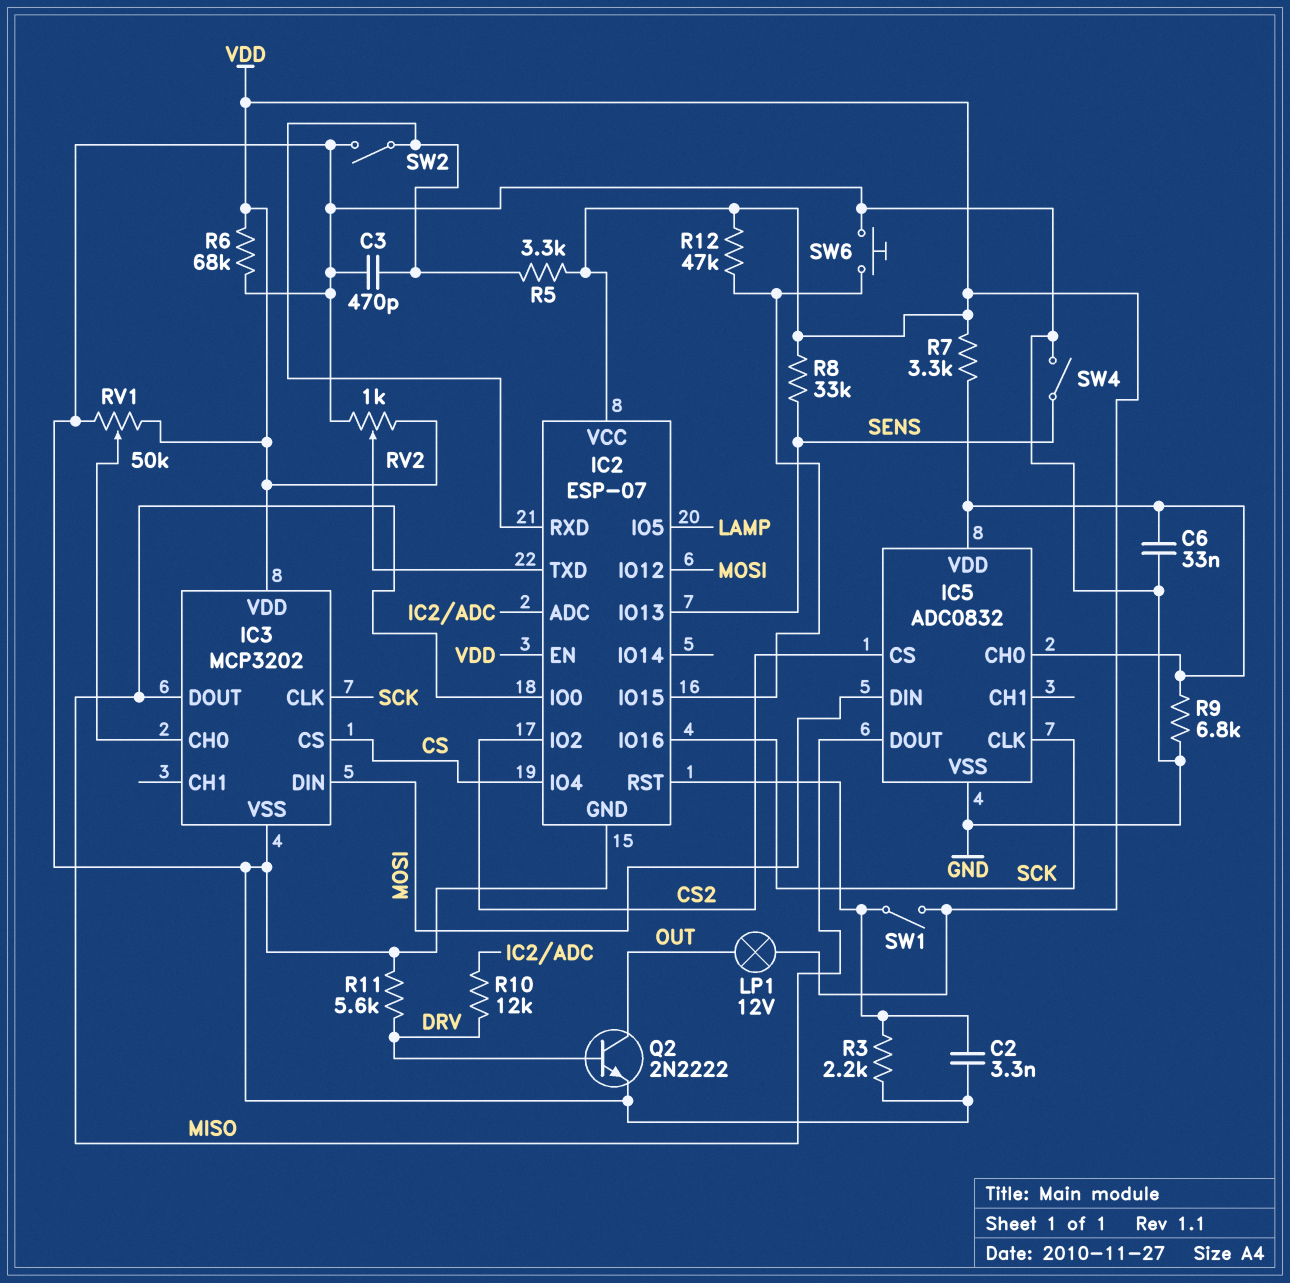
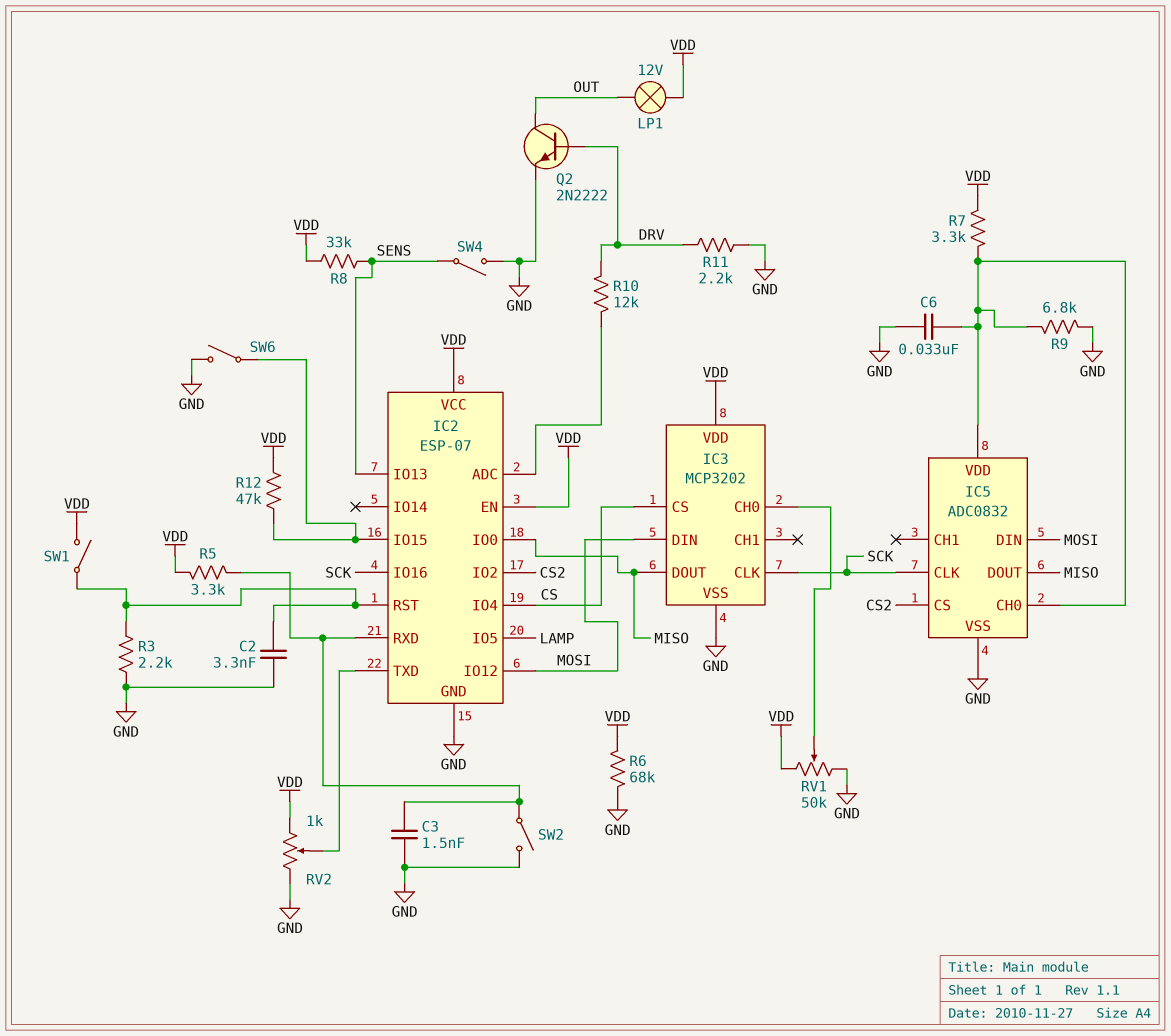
C3: 470pF (GND, IC2/RXD) -> 1.5nF (GND, IC2/RXD)
R11: 5.6k (DRV, GND) -> 2.2k (DRV, GND)
SW6: button (GND, IC2/IO15) -> switch (GND, IC2/IO15)

